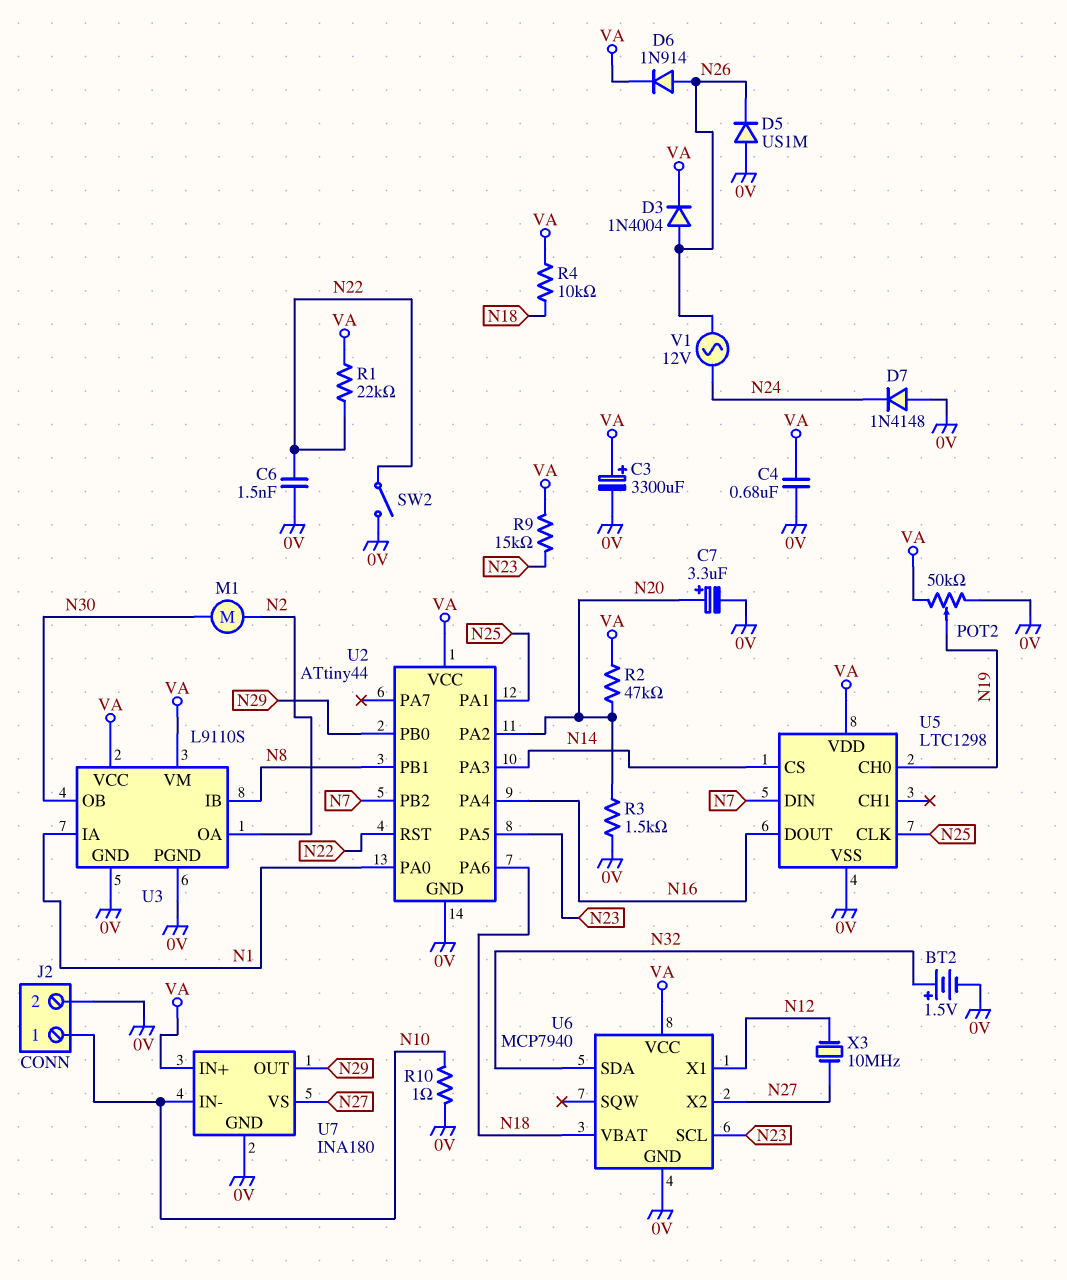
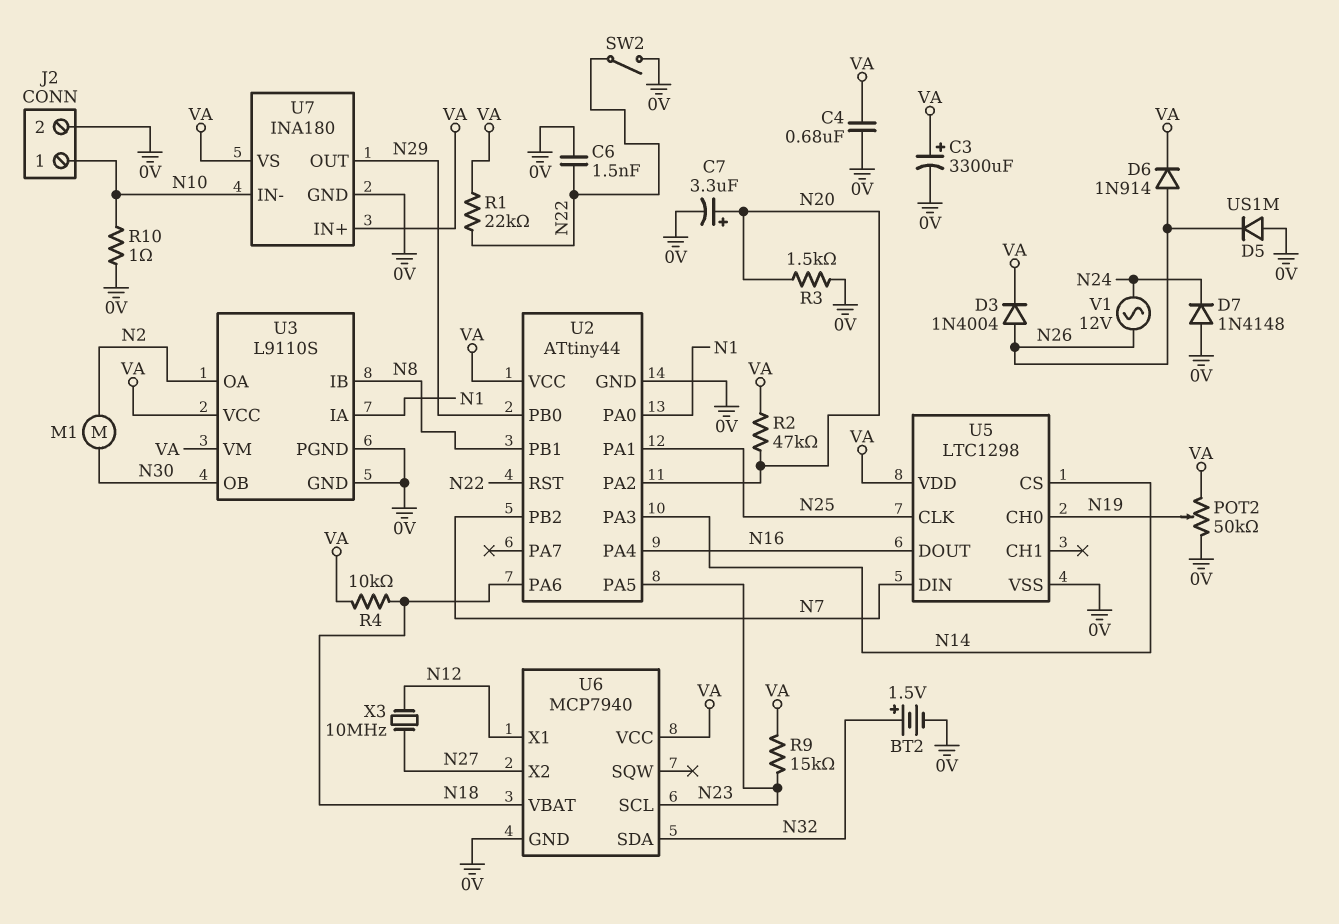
U7 pin VS: N27 -> VA

